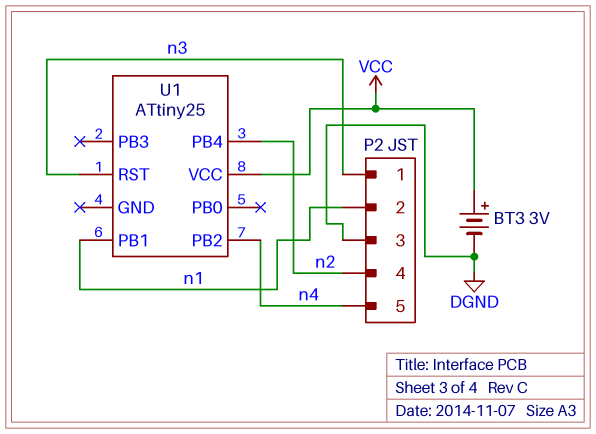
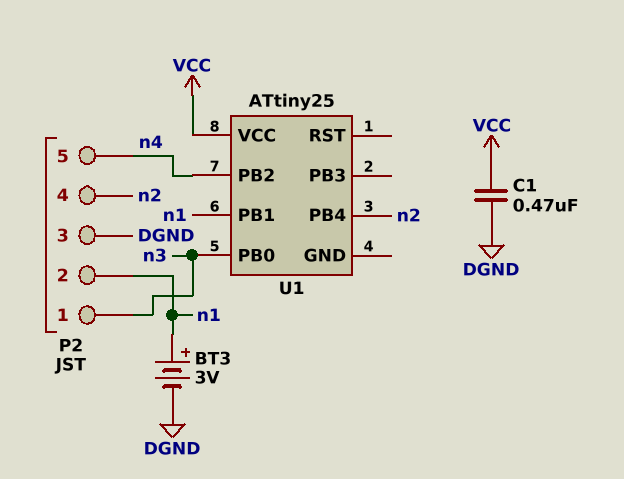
BT3: 3V (plus VCC, minus DGND) -> 3V (plus n1, minus DGND)
C1: none -> 470nF (DGND, VCC)
U1 pin PB0: none -> n3
U1 pin RST: n3 -> none

